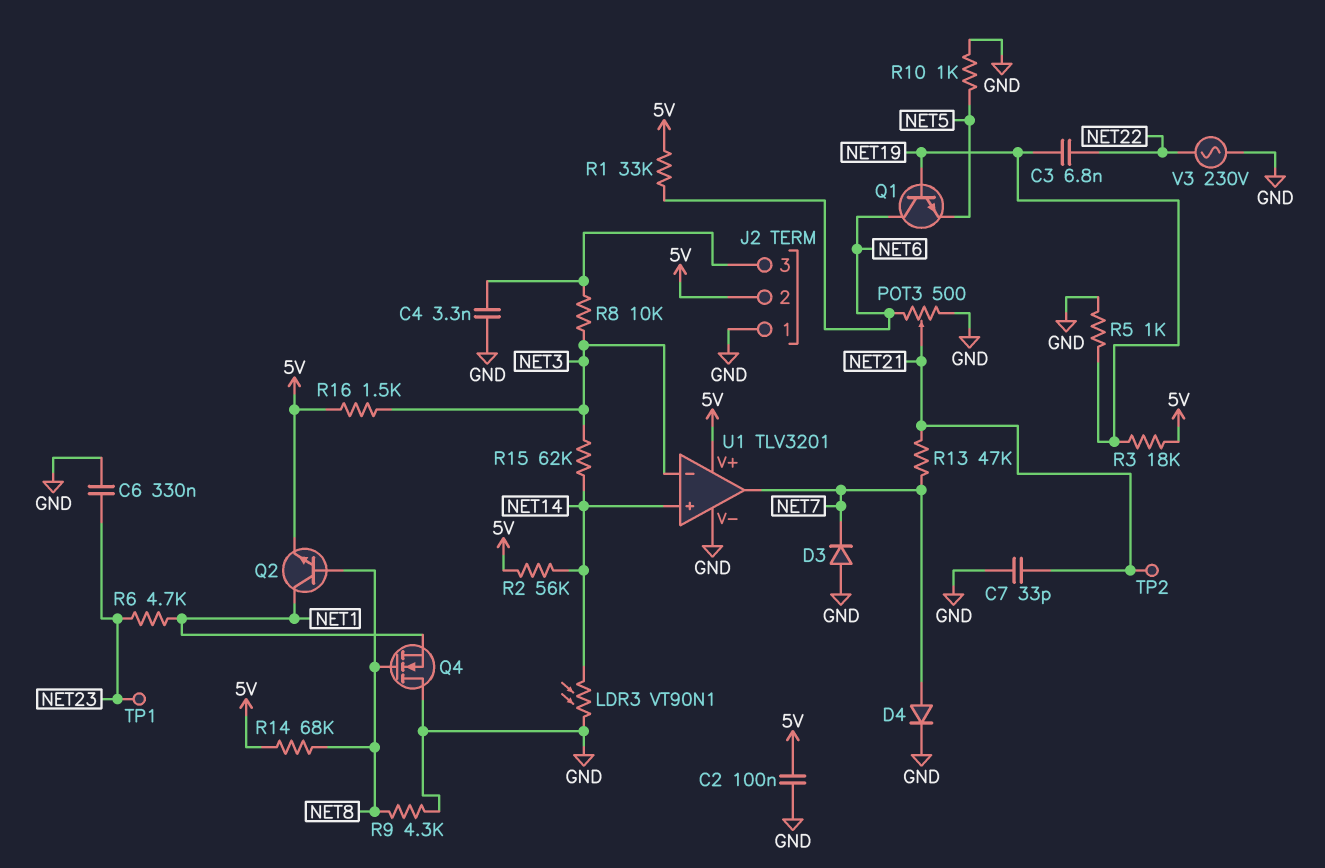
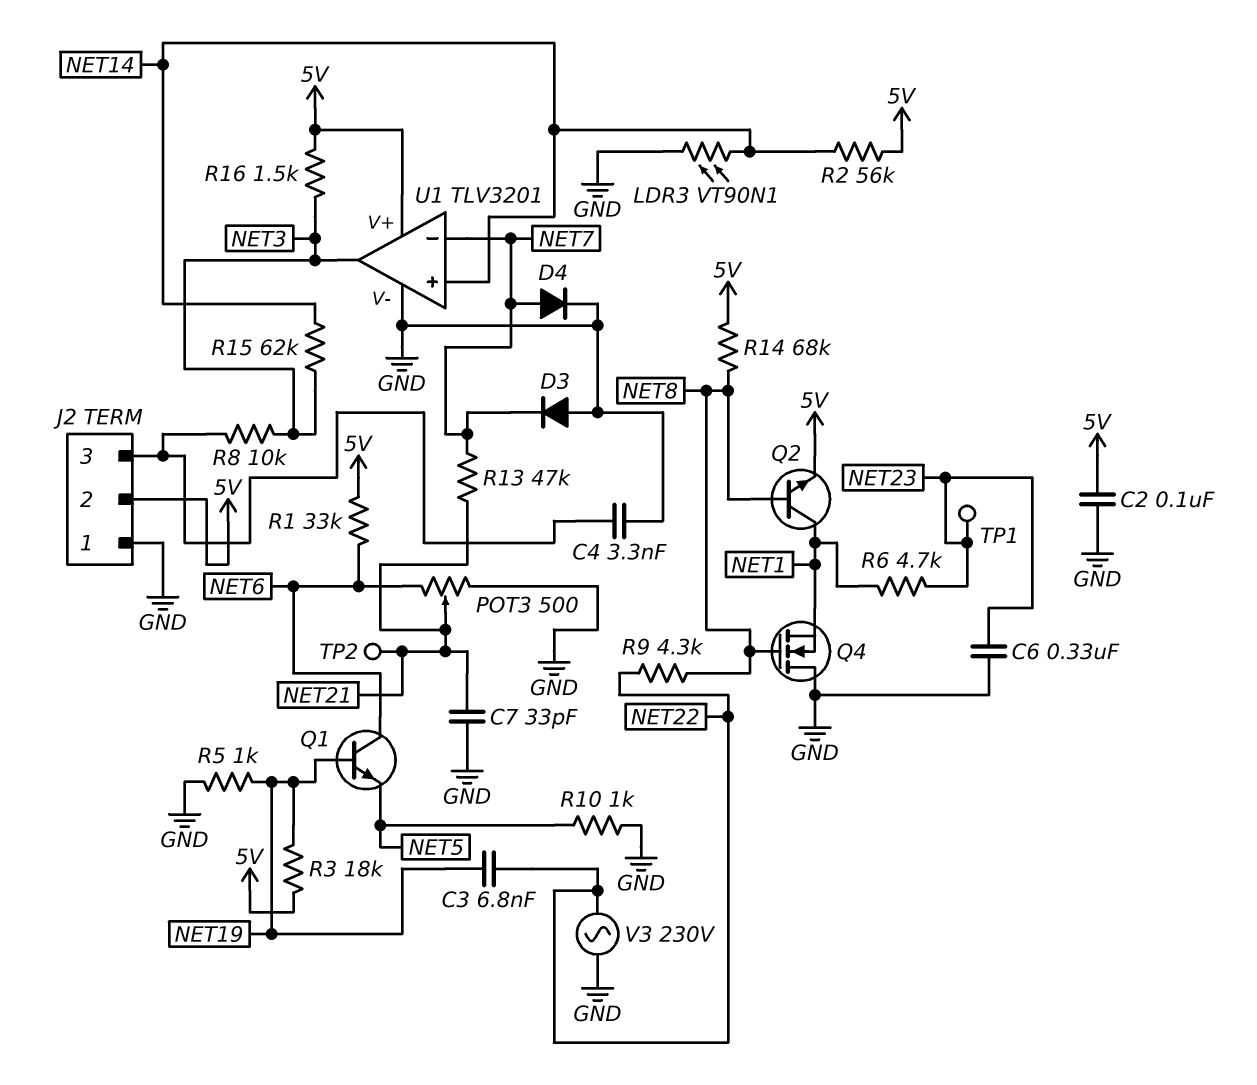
R9: 4.3k (GND, NET8) -> 4.3k (NET8, NET22)
U1 pin in-: NET3 -> NET7
U1 pin out: NET7 -> NET3

